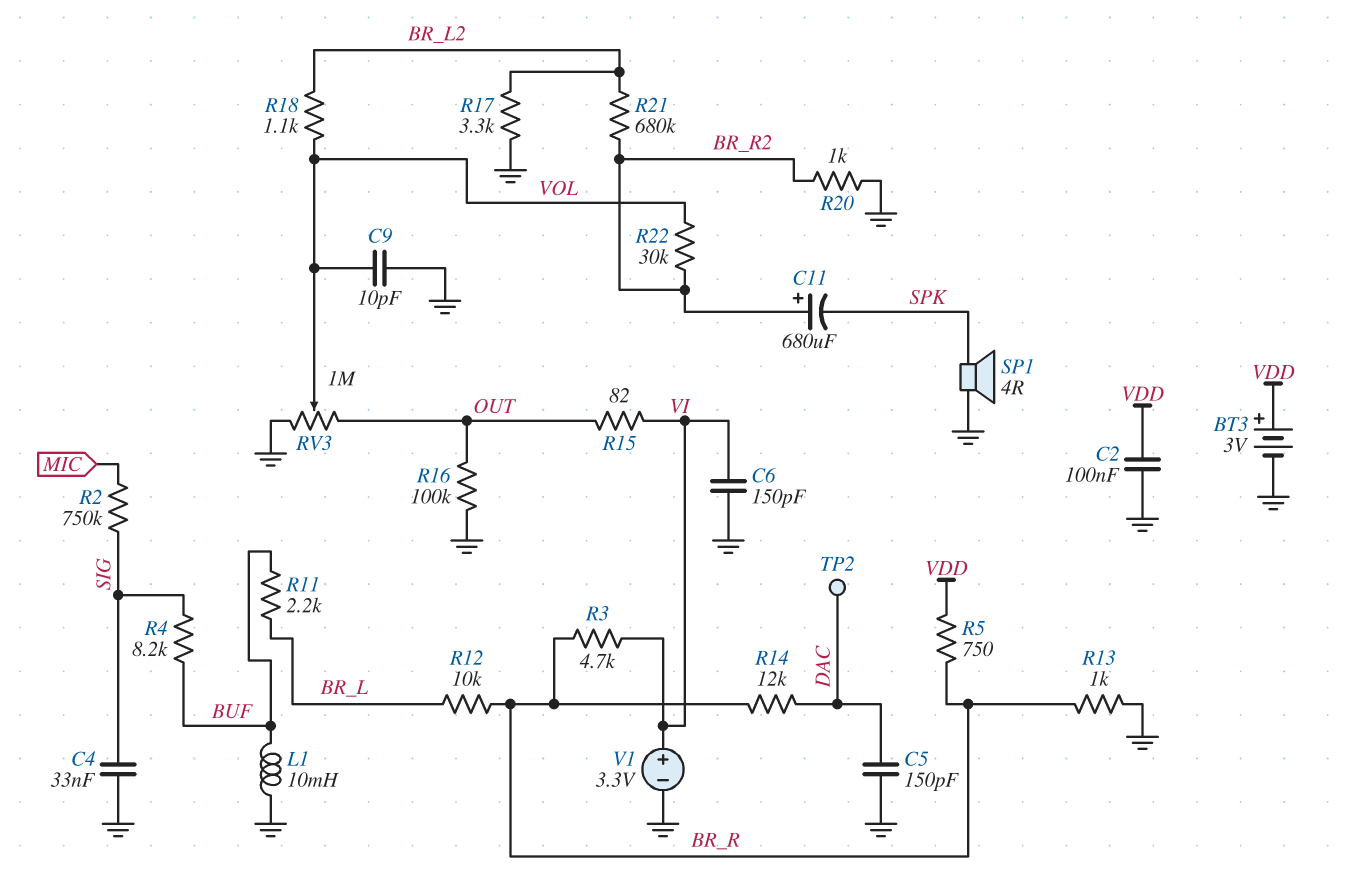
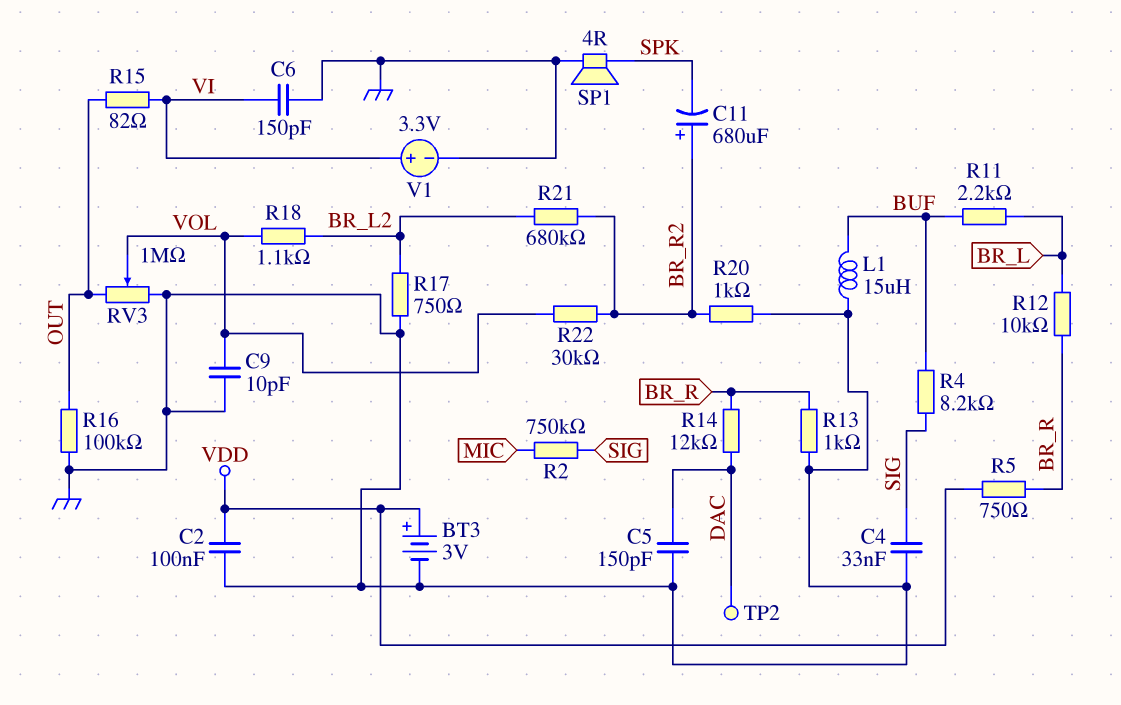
L1: 10mH (BUF, GND) -> 15uH (BUF, GND)
R3: 4.7k (BR_R, VI) -> none
R17: 3.3k (BR_L2, GND) -> 750 (BR_L2, GND)

